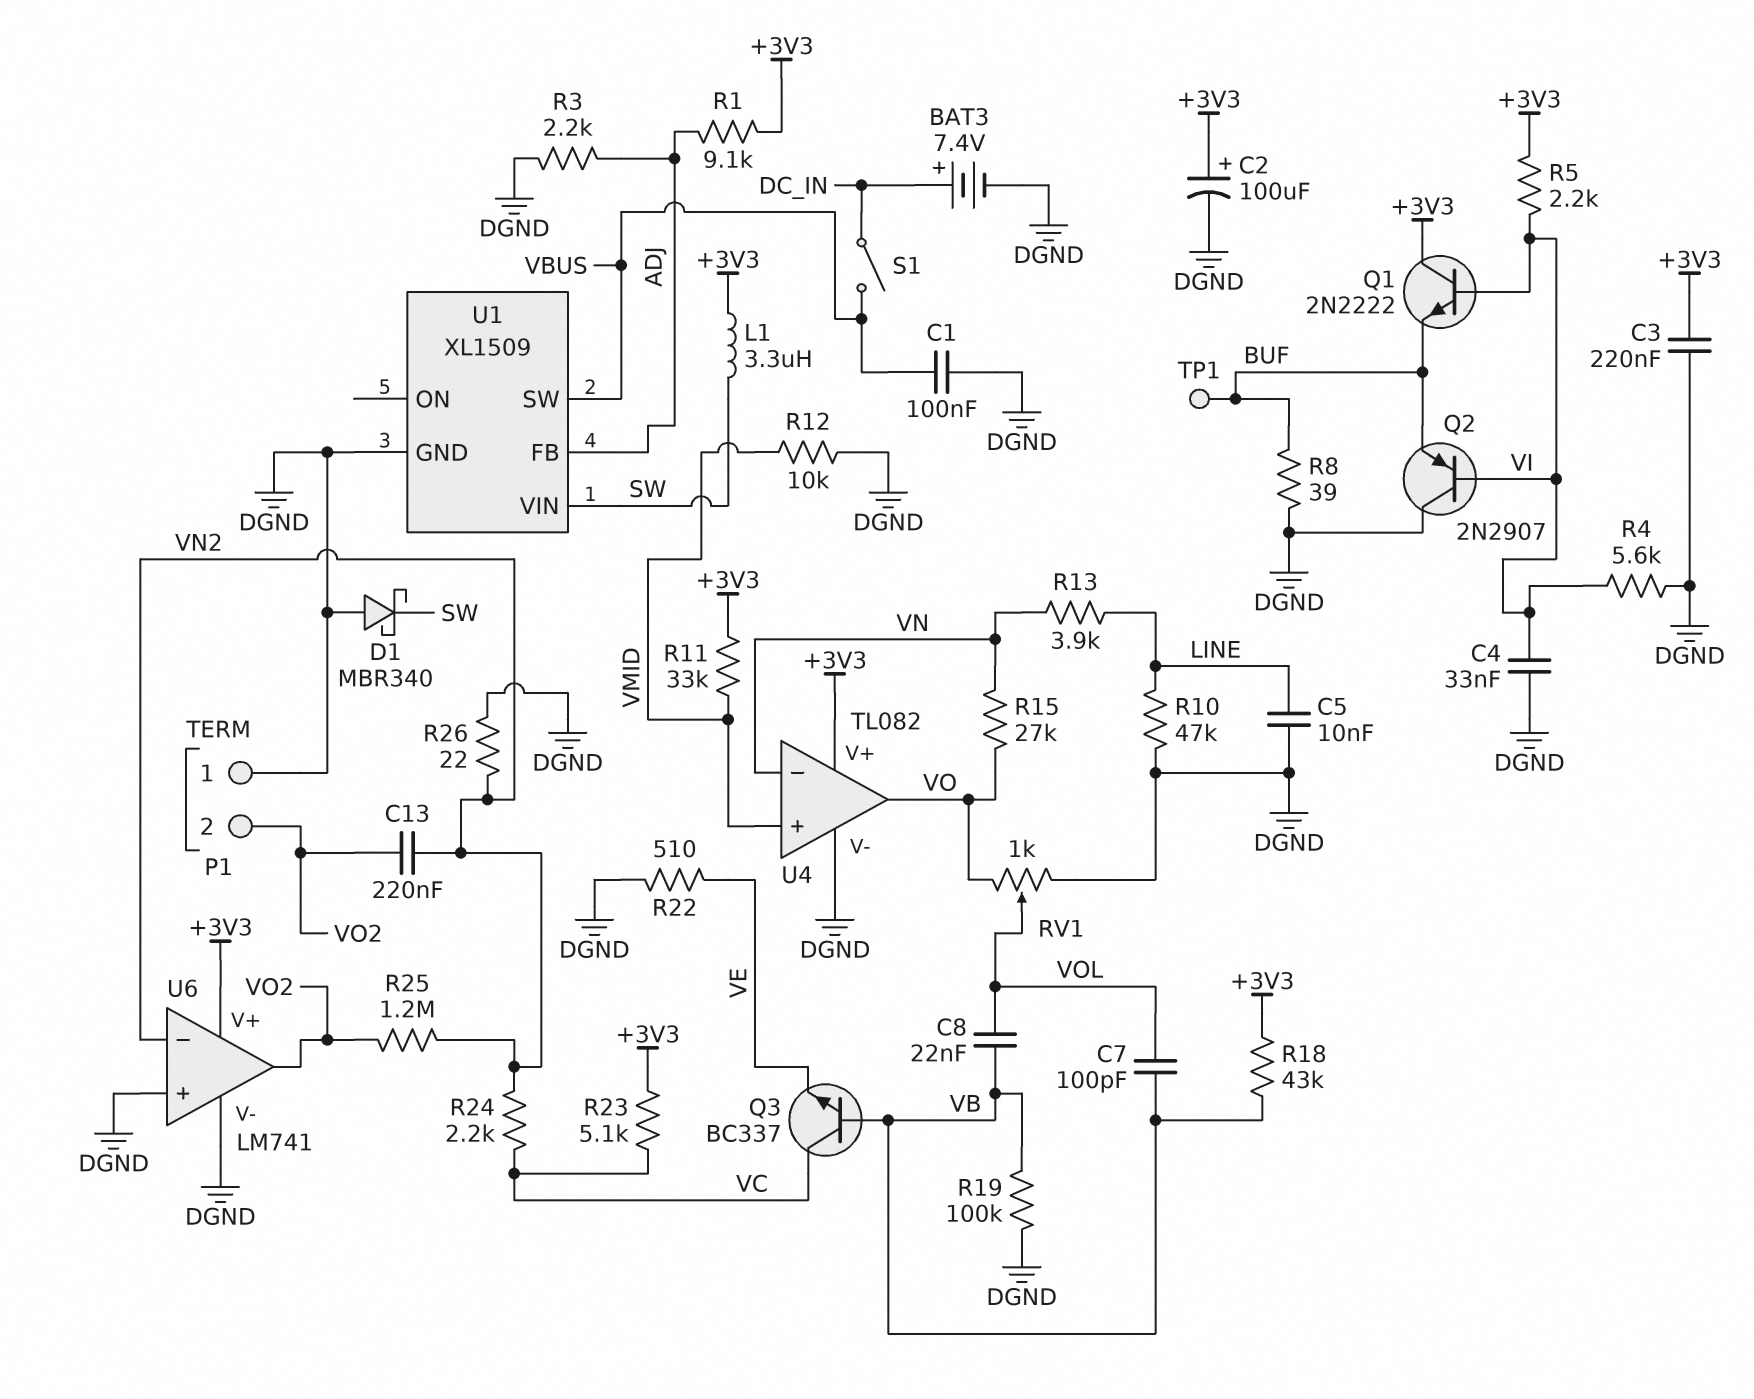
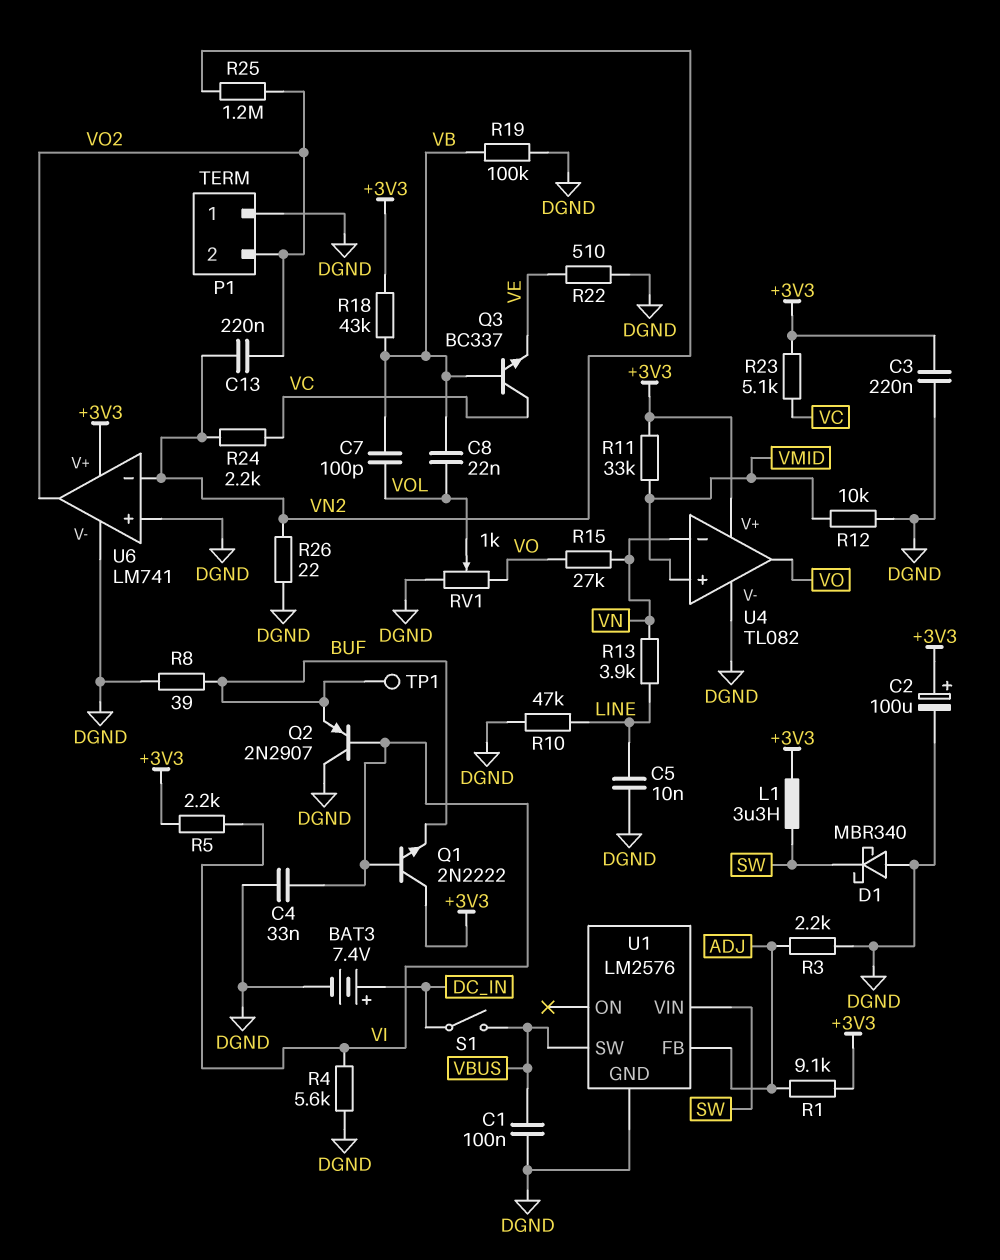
U1: XL1509 -> LM2576

